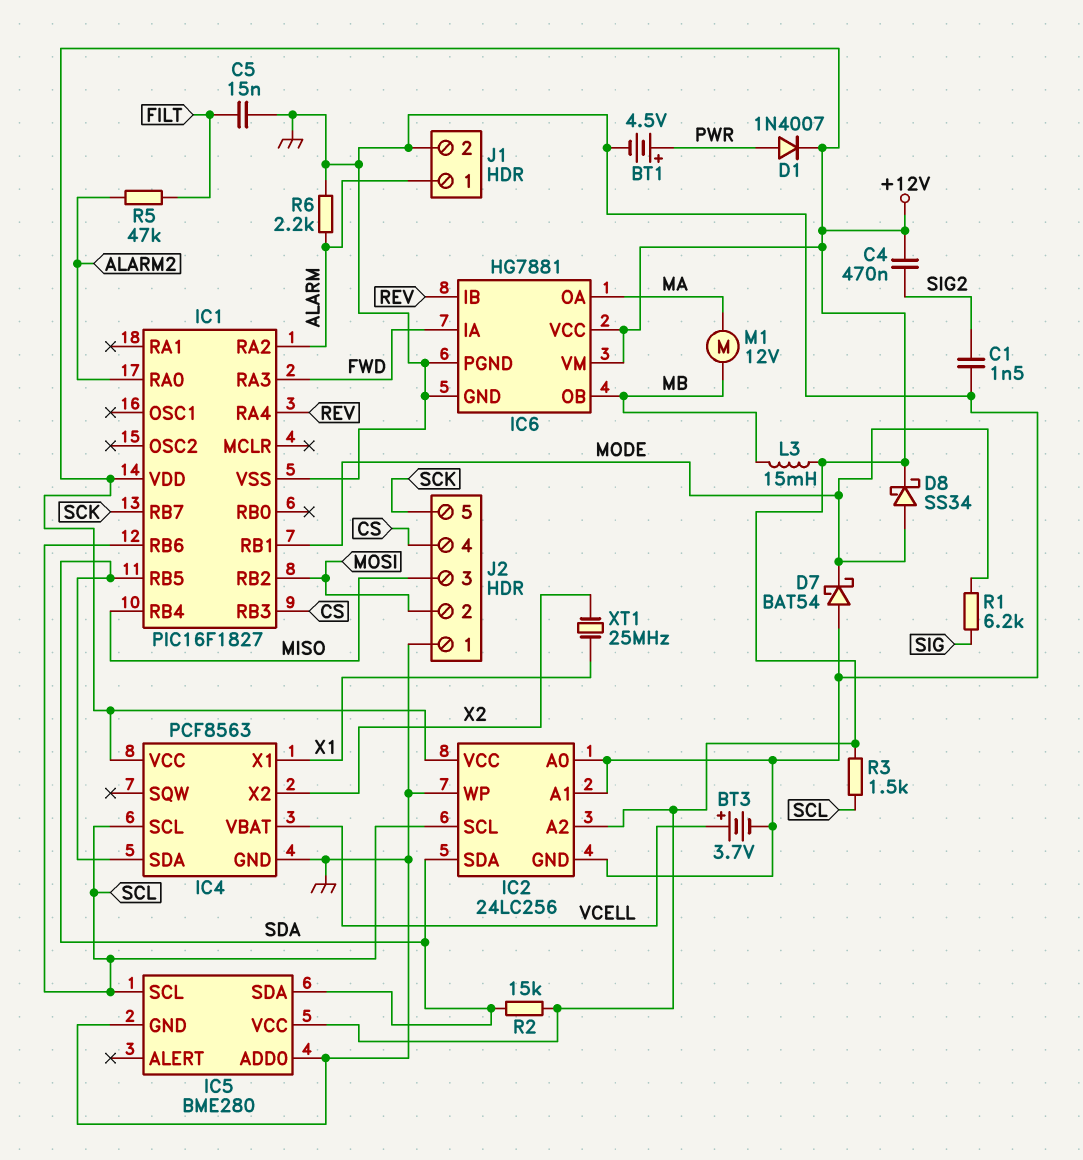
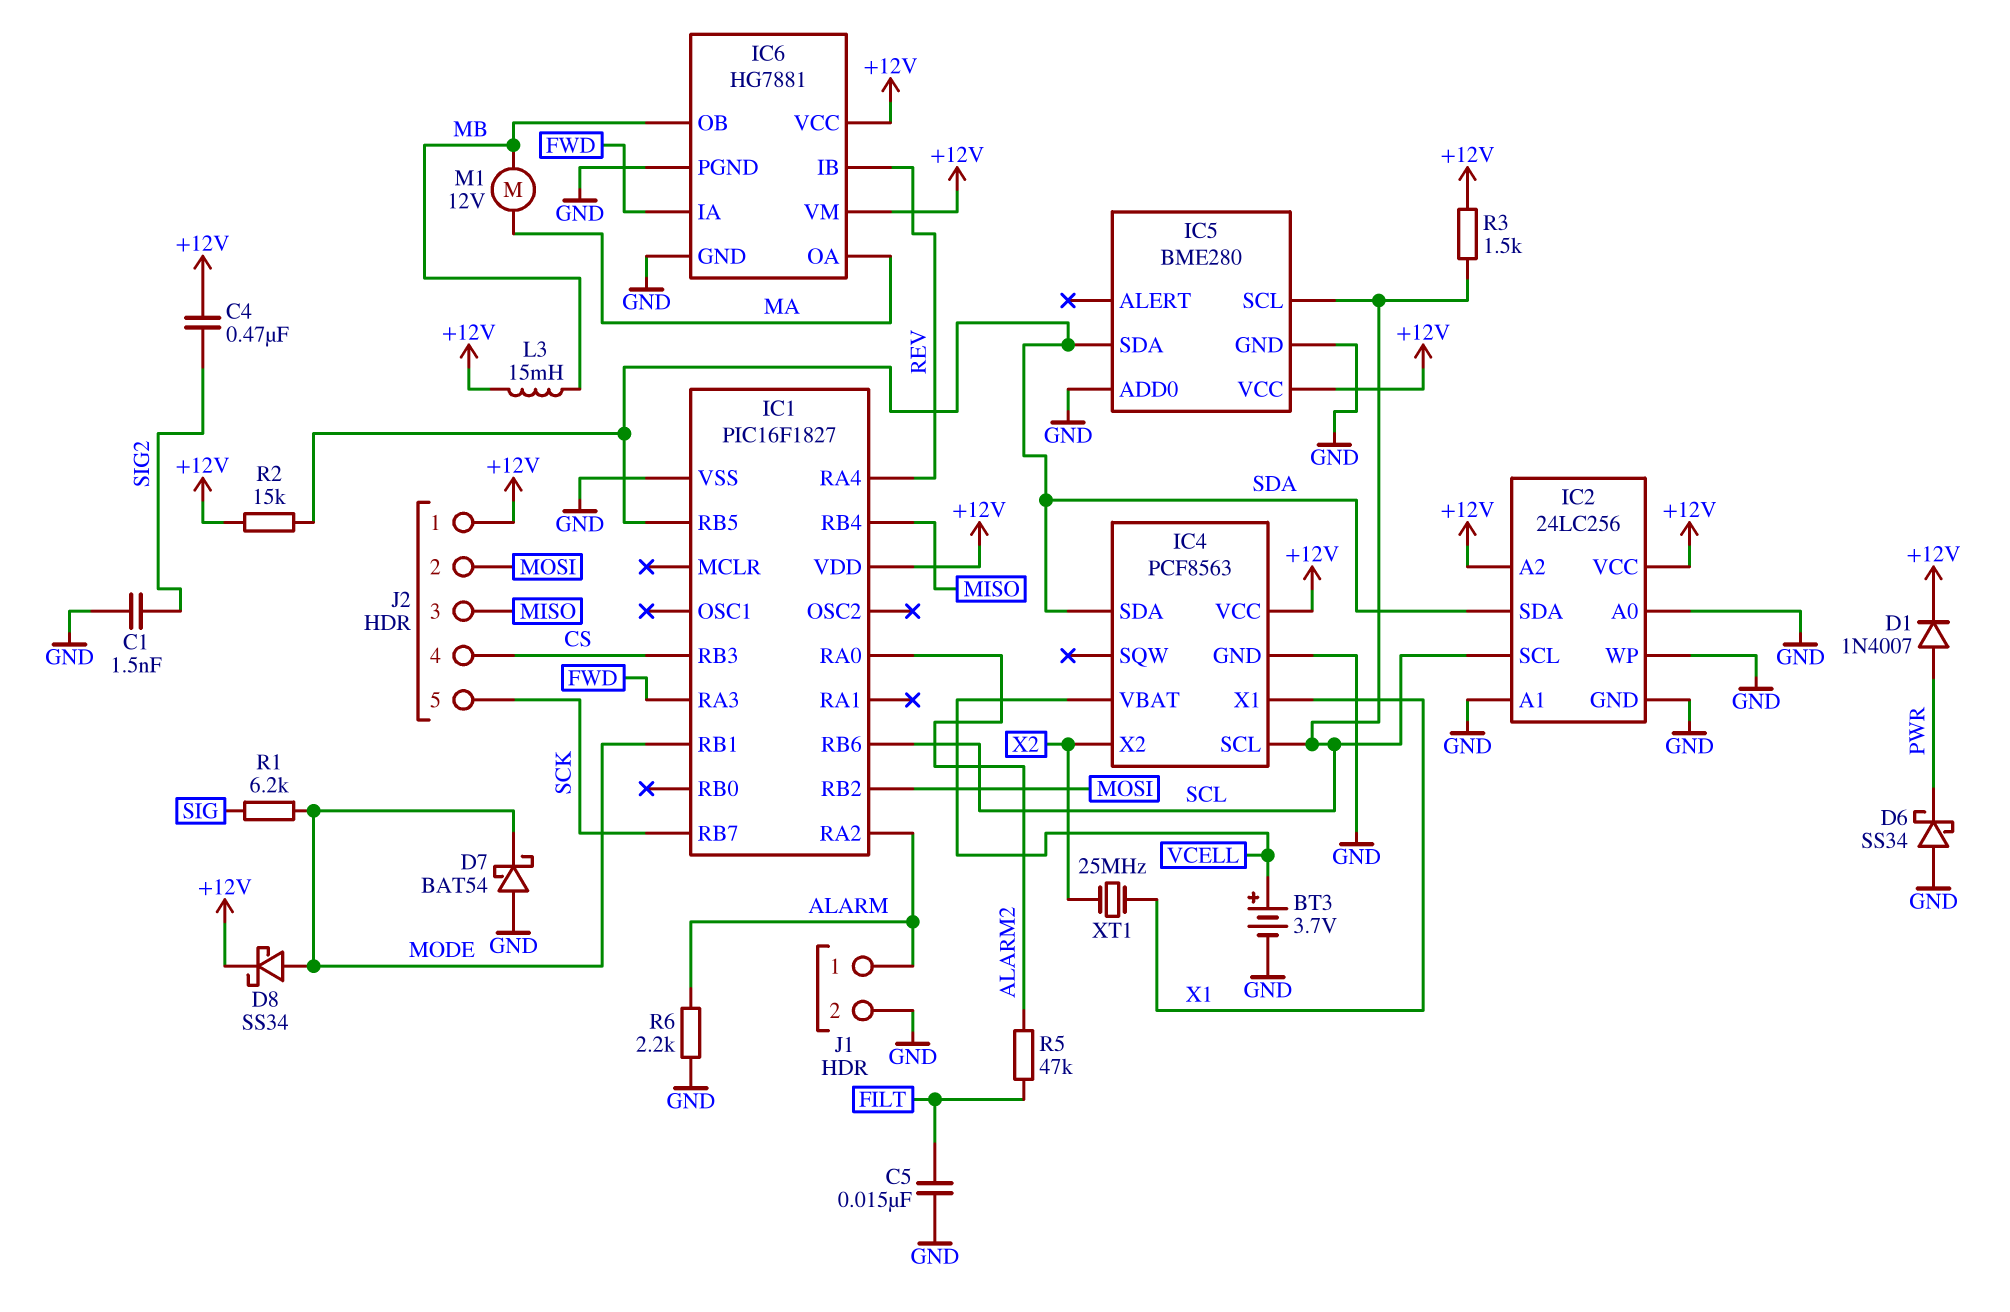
BT1: 4.5V (plus PWR, minus GND) -> none
D6: none -> schottky SS34 (A GND, K PWR)
J2 pin 1: GND -> +12V

